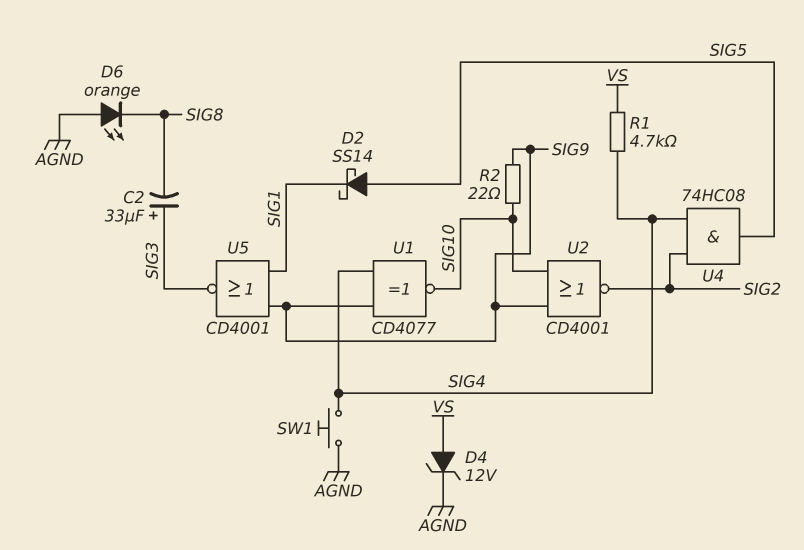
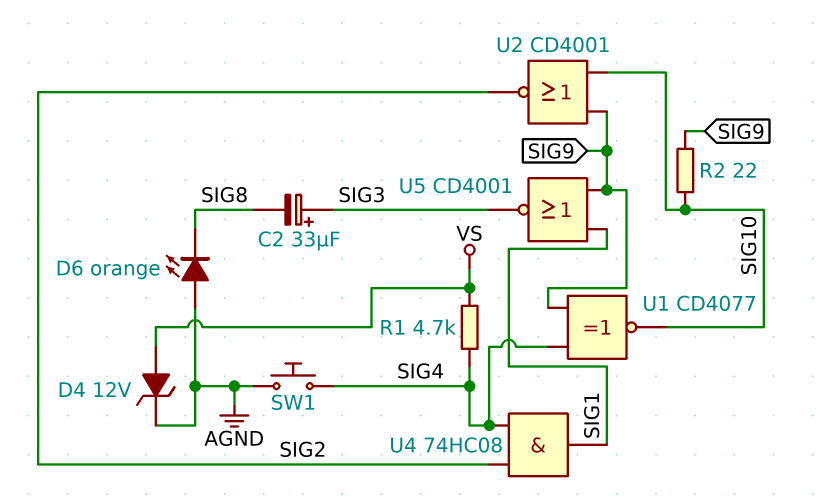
D2: schottky SS14 (A SIG5, K SIG1) -> none
U4: AND 74HC08 (in SIG2, in SIG4, out SIG5) -> AND 74HC08 (in SIG2, in SIG4, out SIG1)

